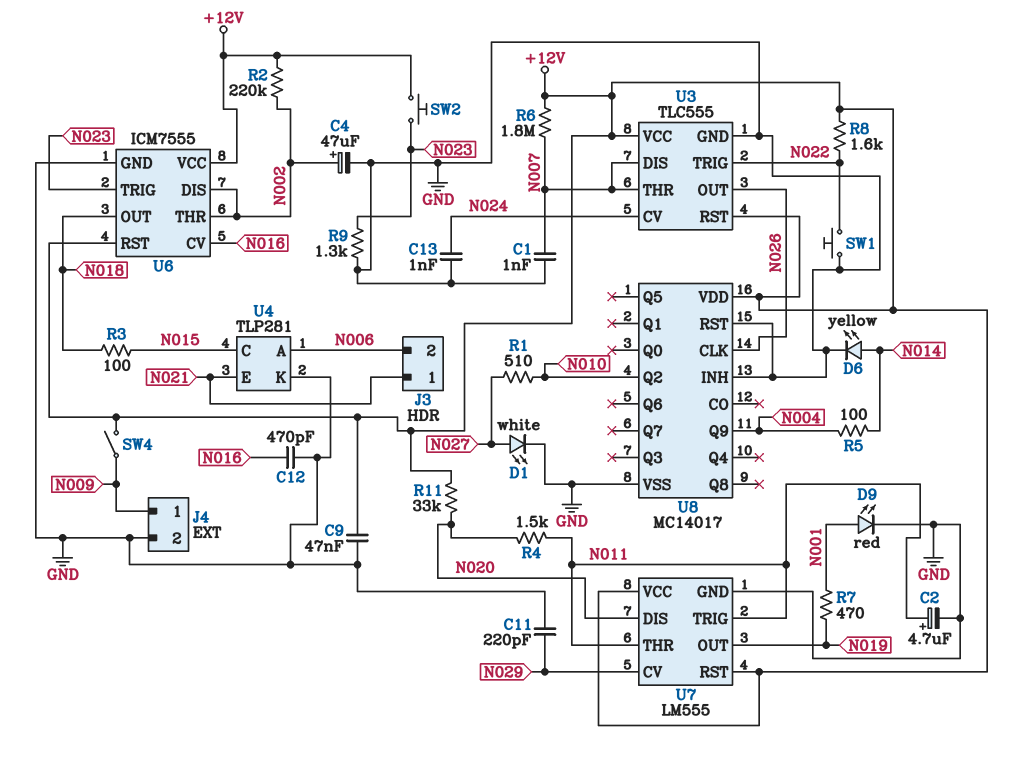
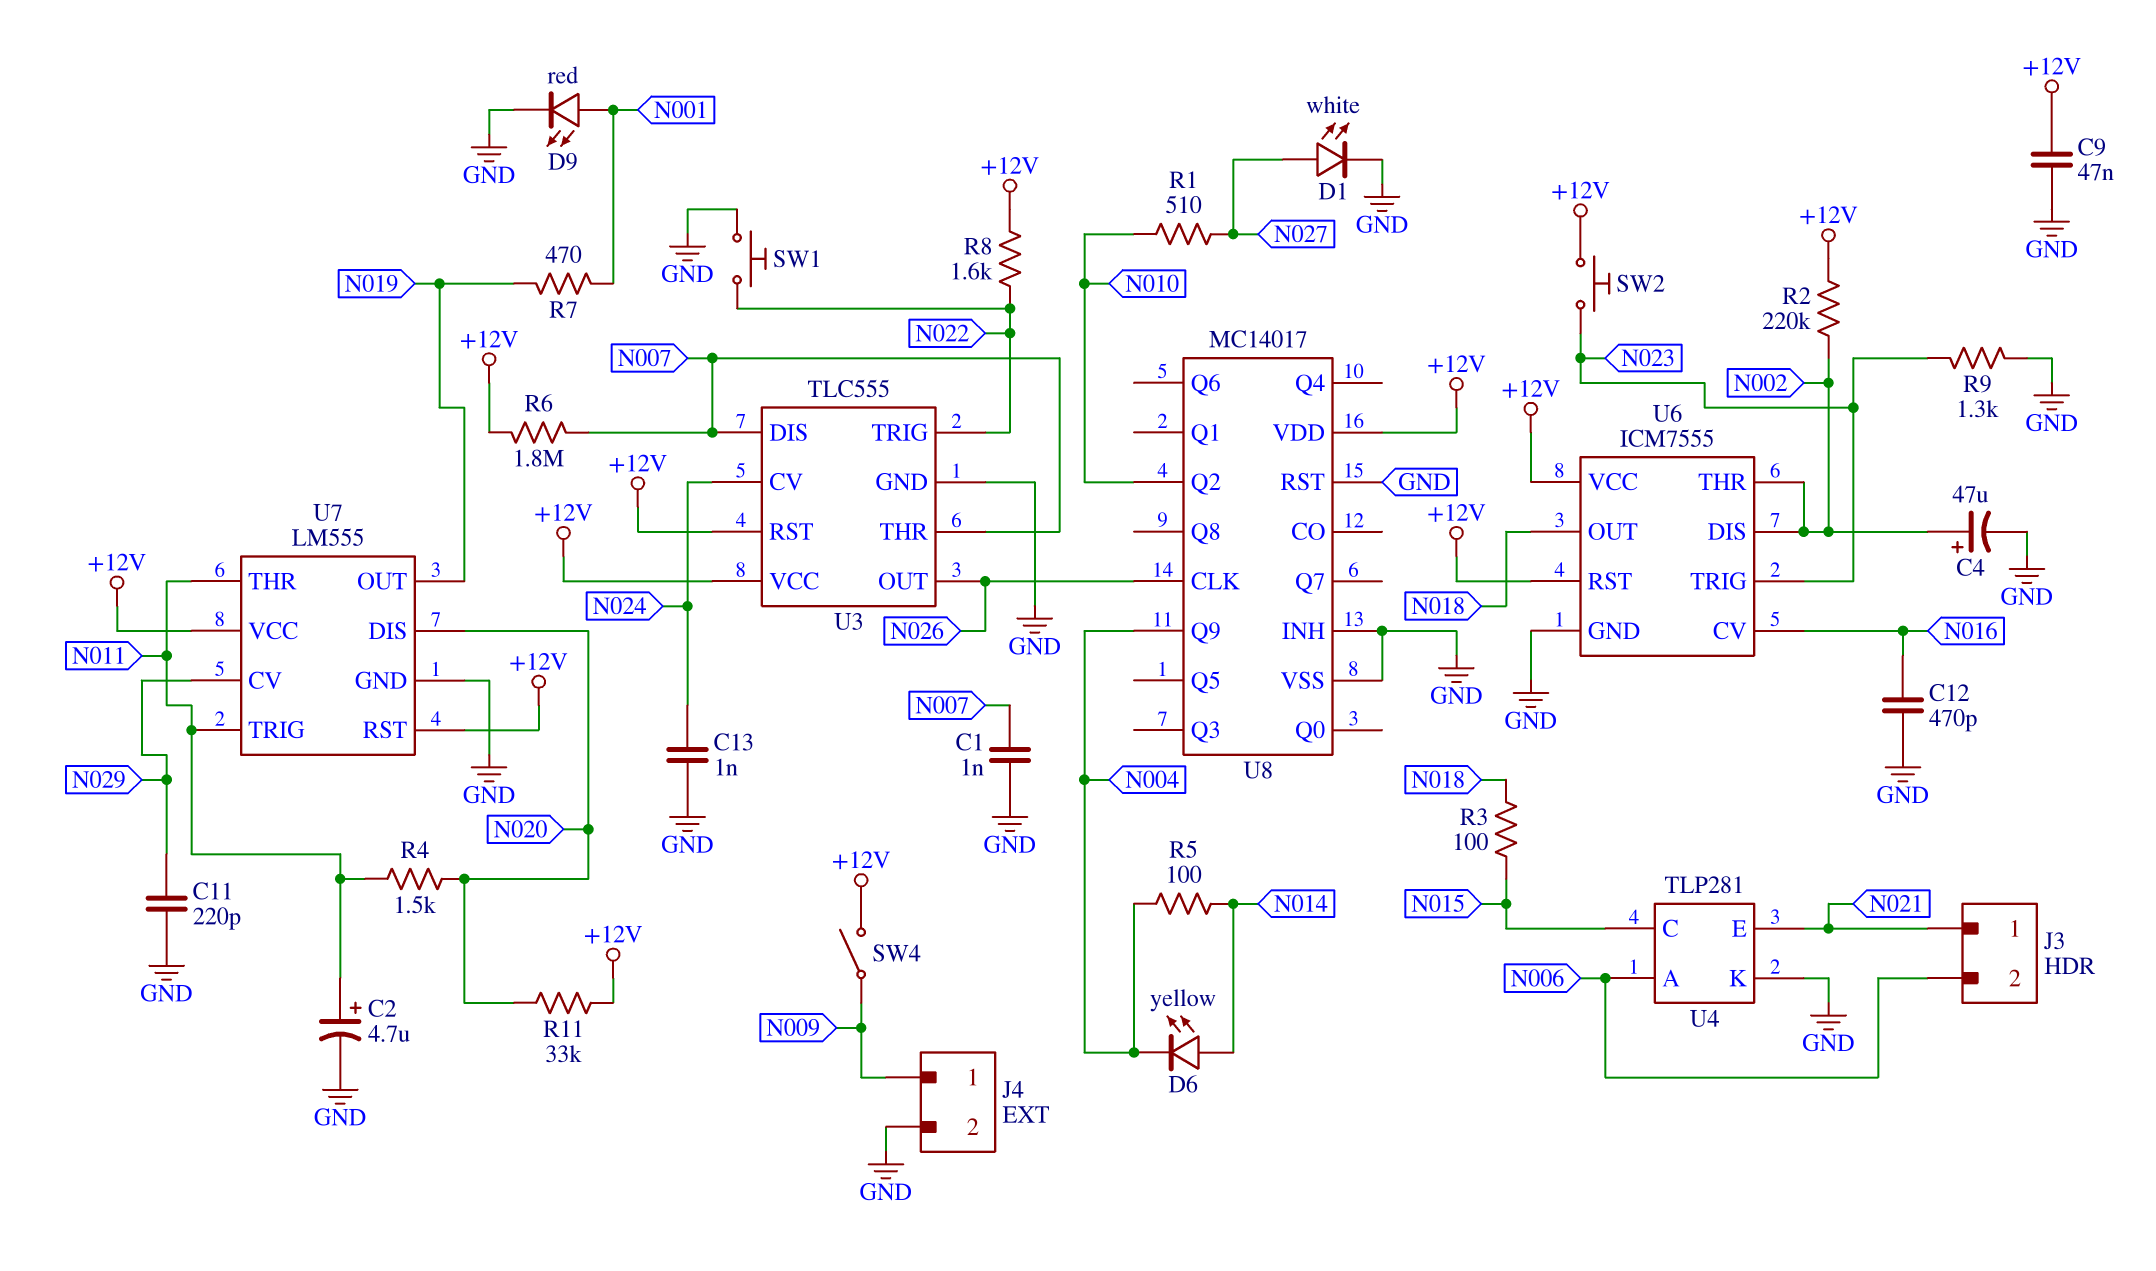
D6: LED yellow (A N014, K GND) -> LED yellow (A N014, K N004)

